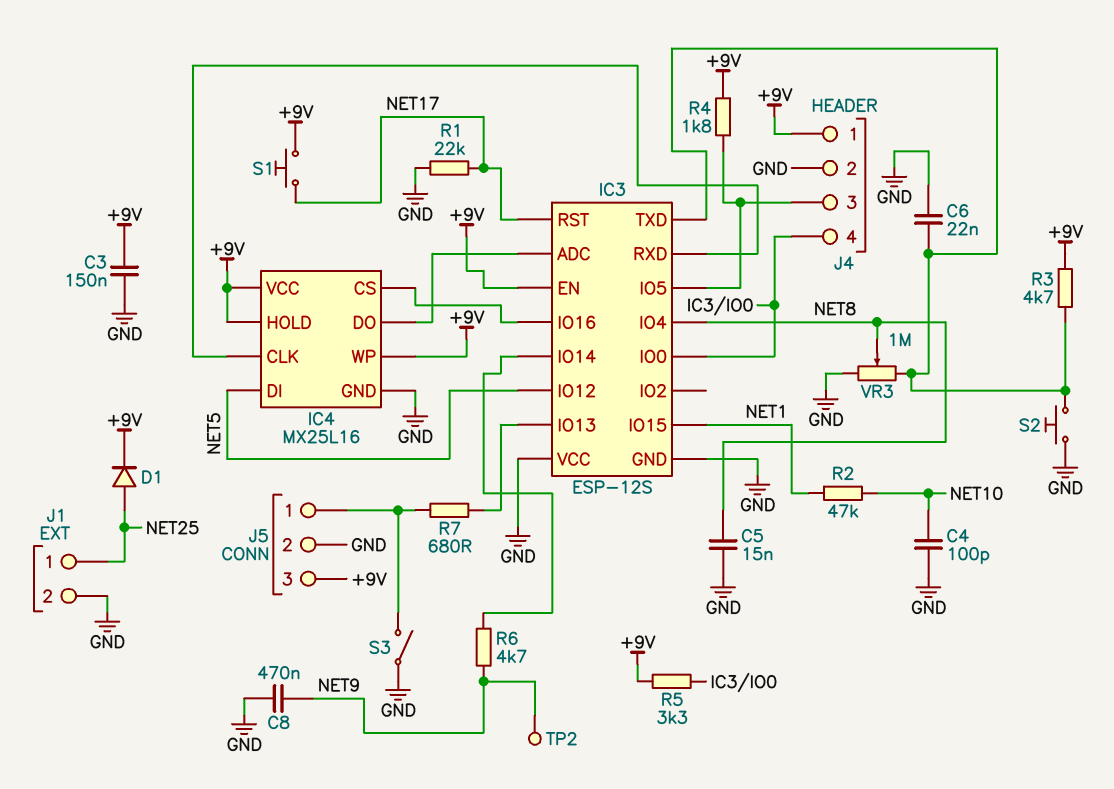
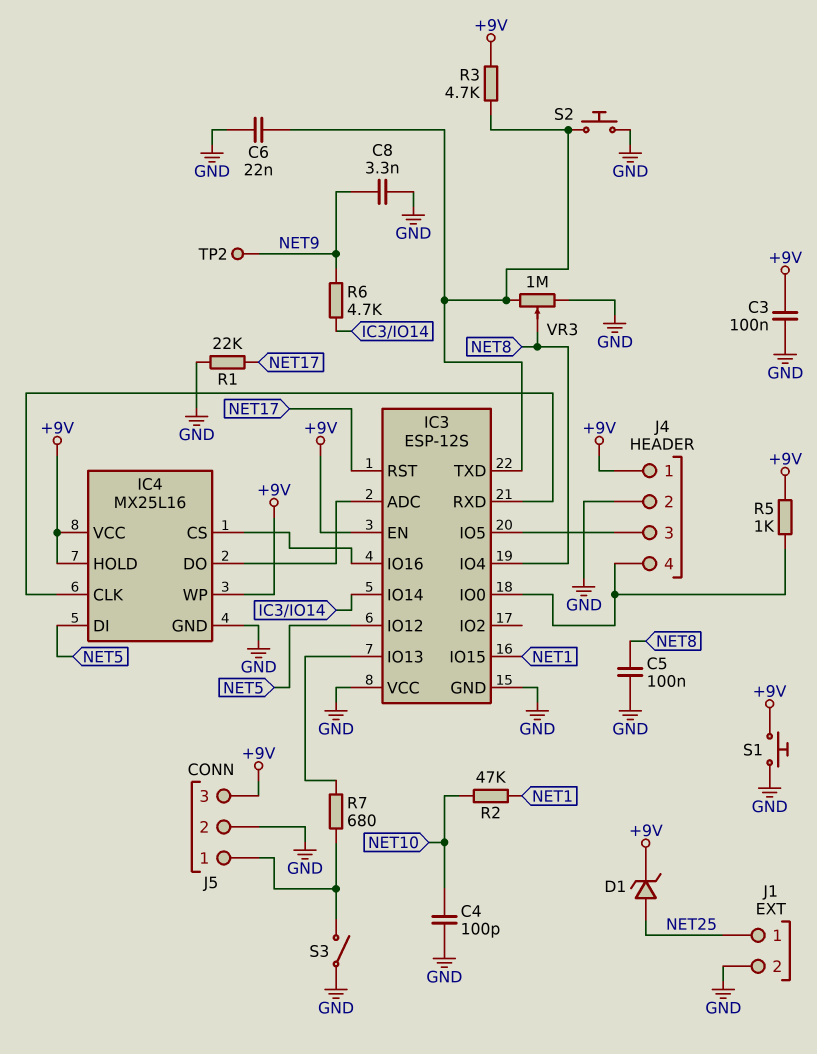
C3: 150nF (+9V, GND) -> 100nF (+9V, GND)
C5: 15nF (GND, NET8) -> 100nF (GND, NET8)
C8: 470nF (GND, NET9) -> 3.3nF (GND, NET9)
D1: diode (A NET25, K +9V) -> zener (A NET25, K +9V)
R4: 1.8k (+9V, IC3/IO5) -> none
R5: 3.3k (+9V, IC3/IO0) -> 1k (+9V, IC3/IO0)
S1: button (+9V, NET17) -> button (+9V, GND)

